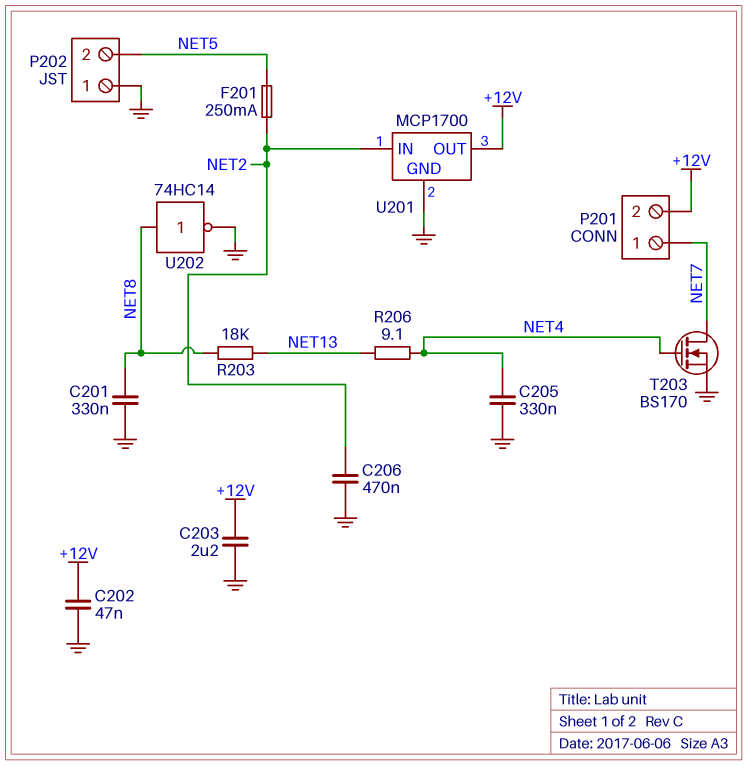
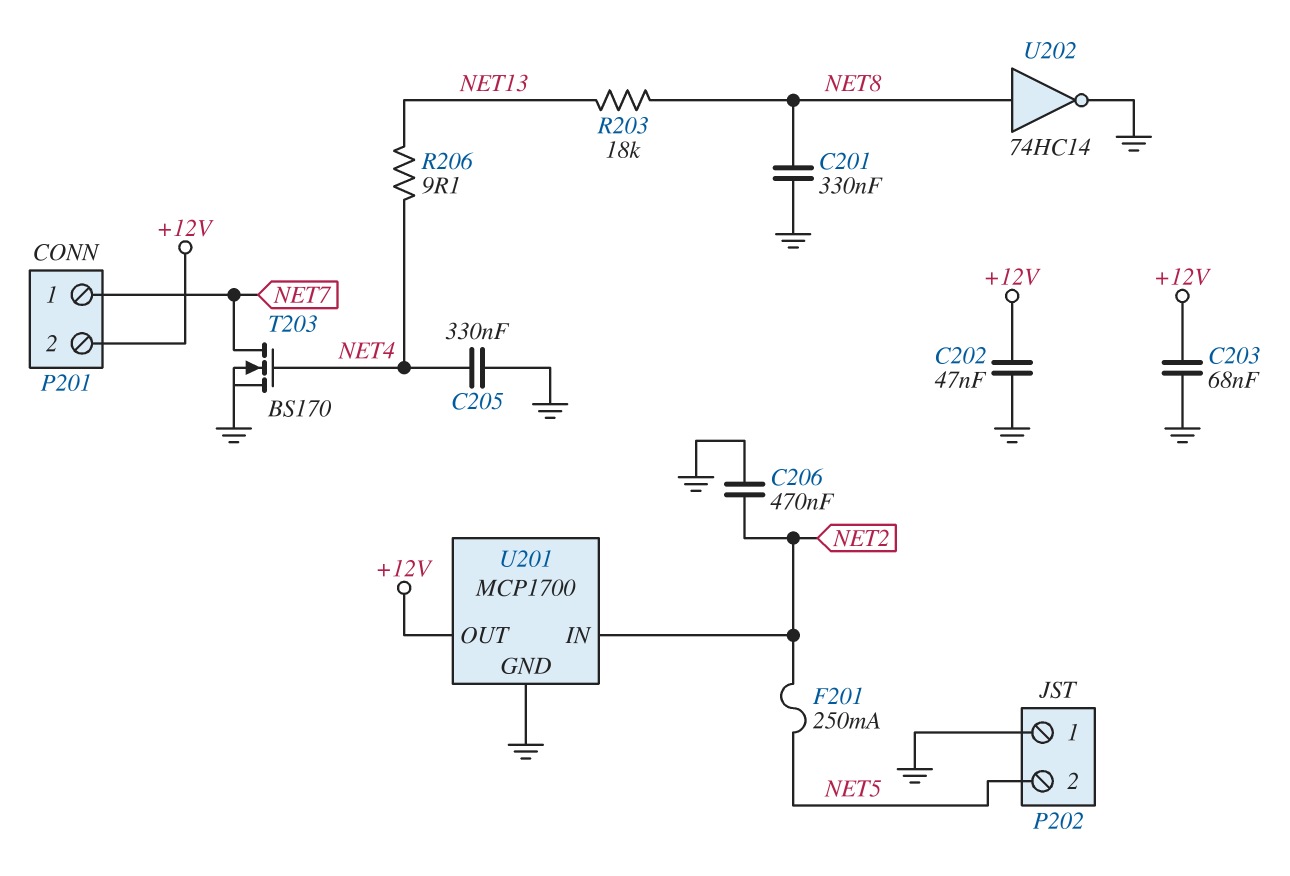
C203: 2.2uF (+12V, GND) -> 68nF (+12V, GND)

